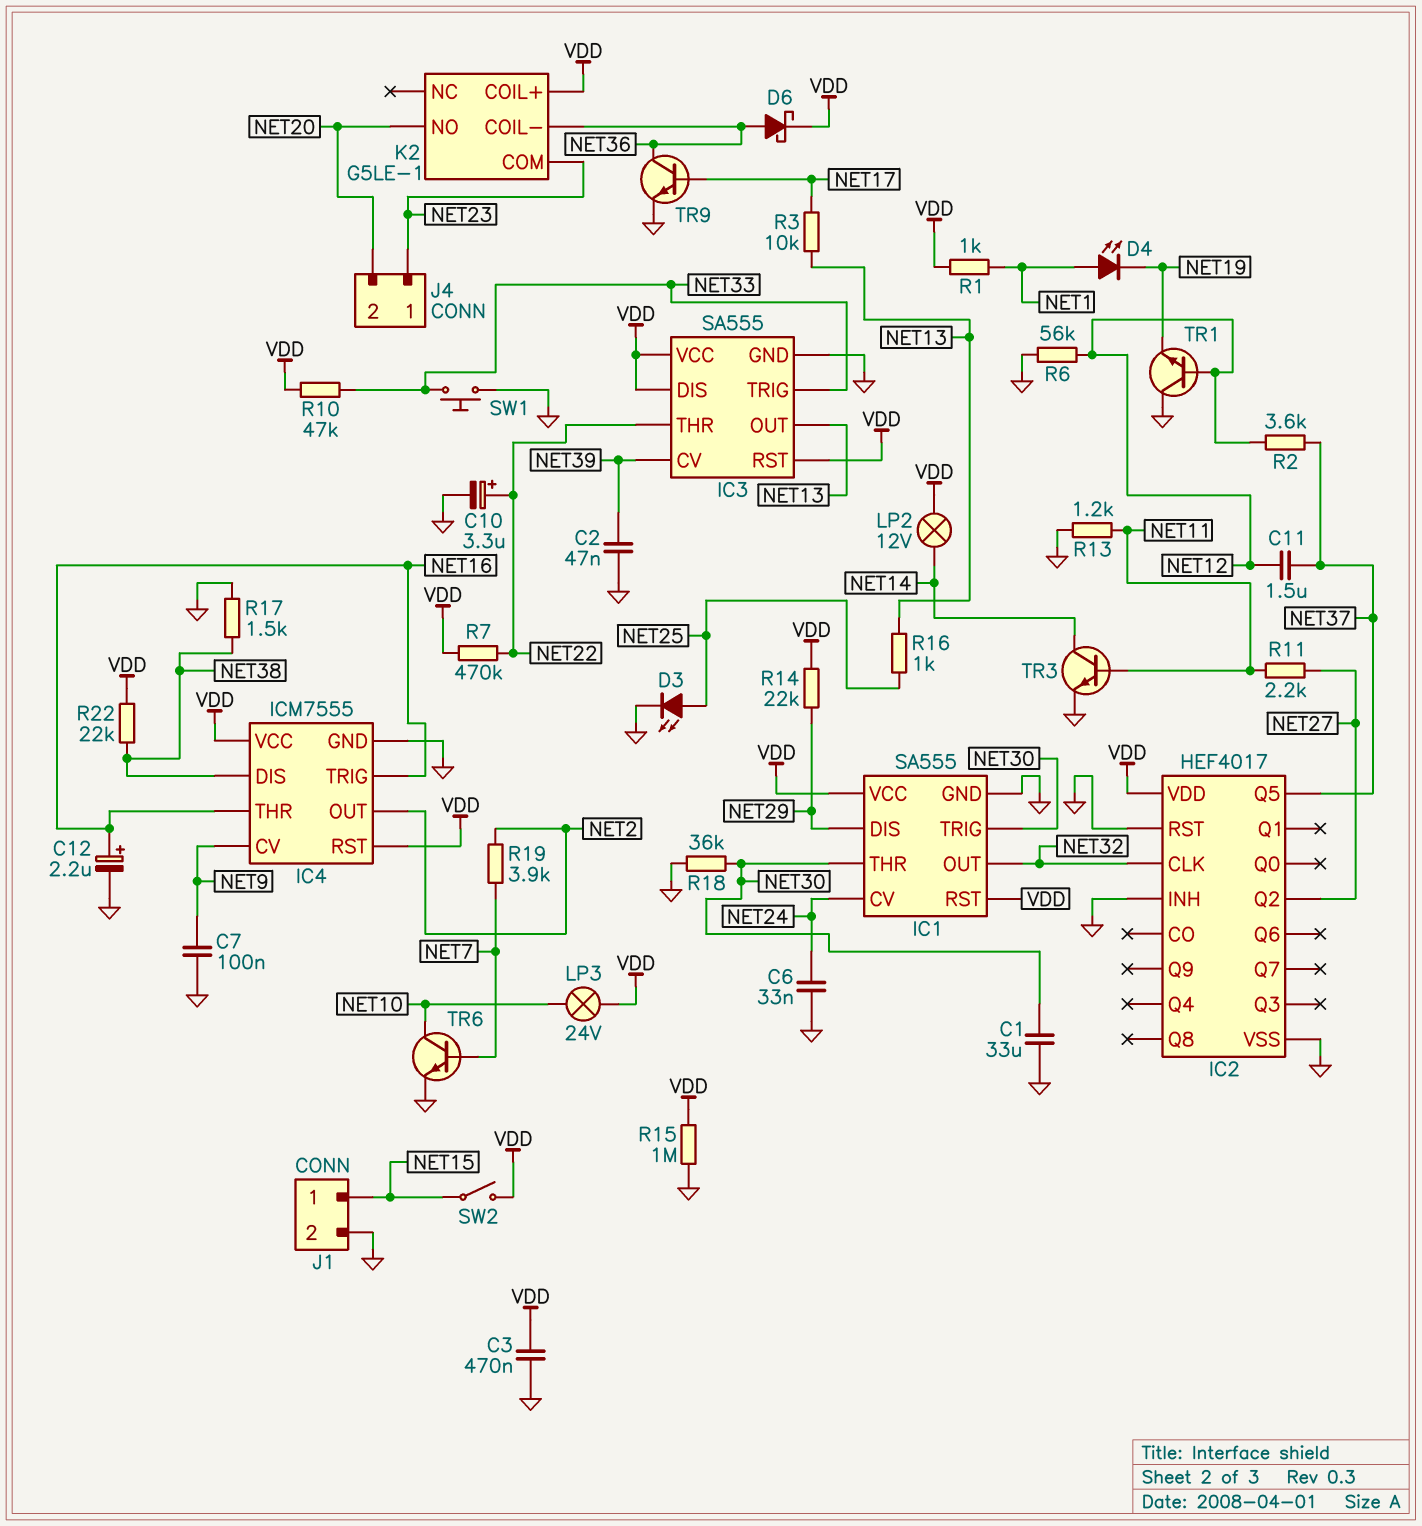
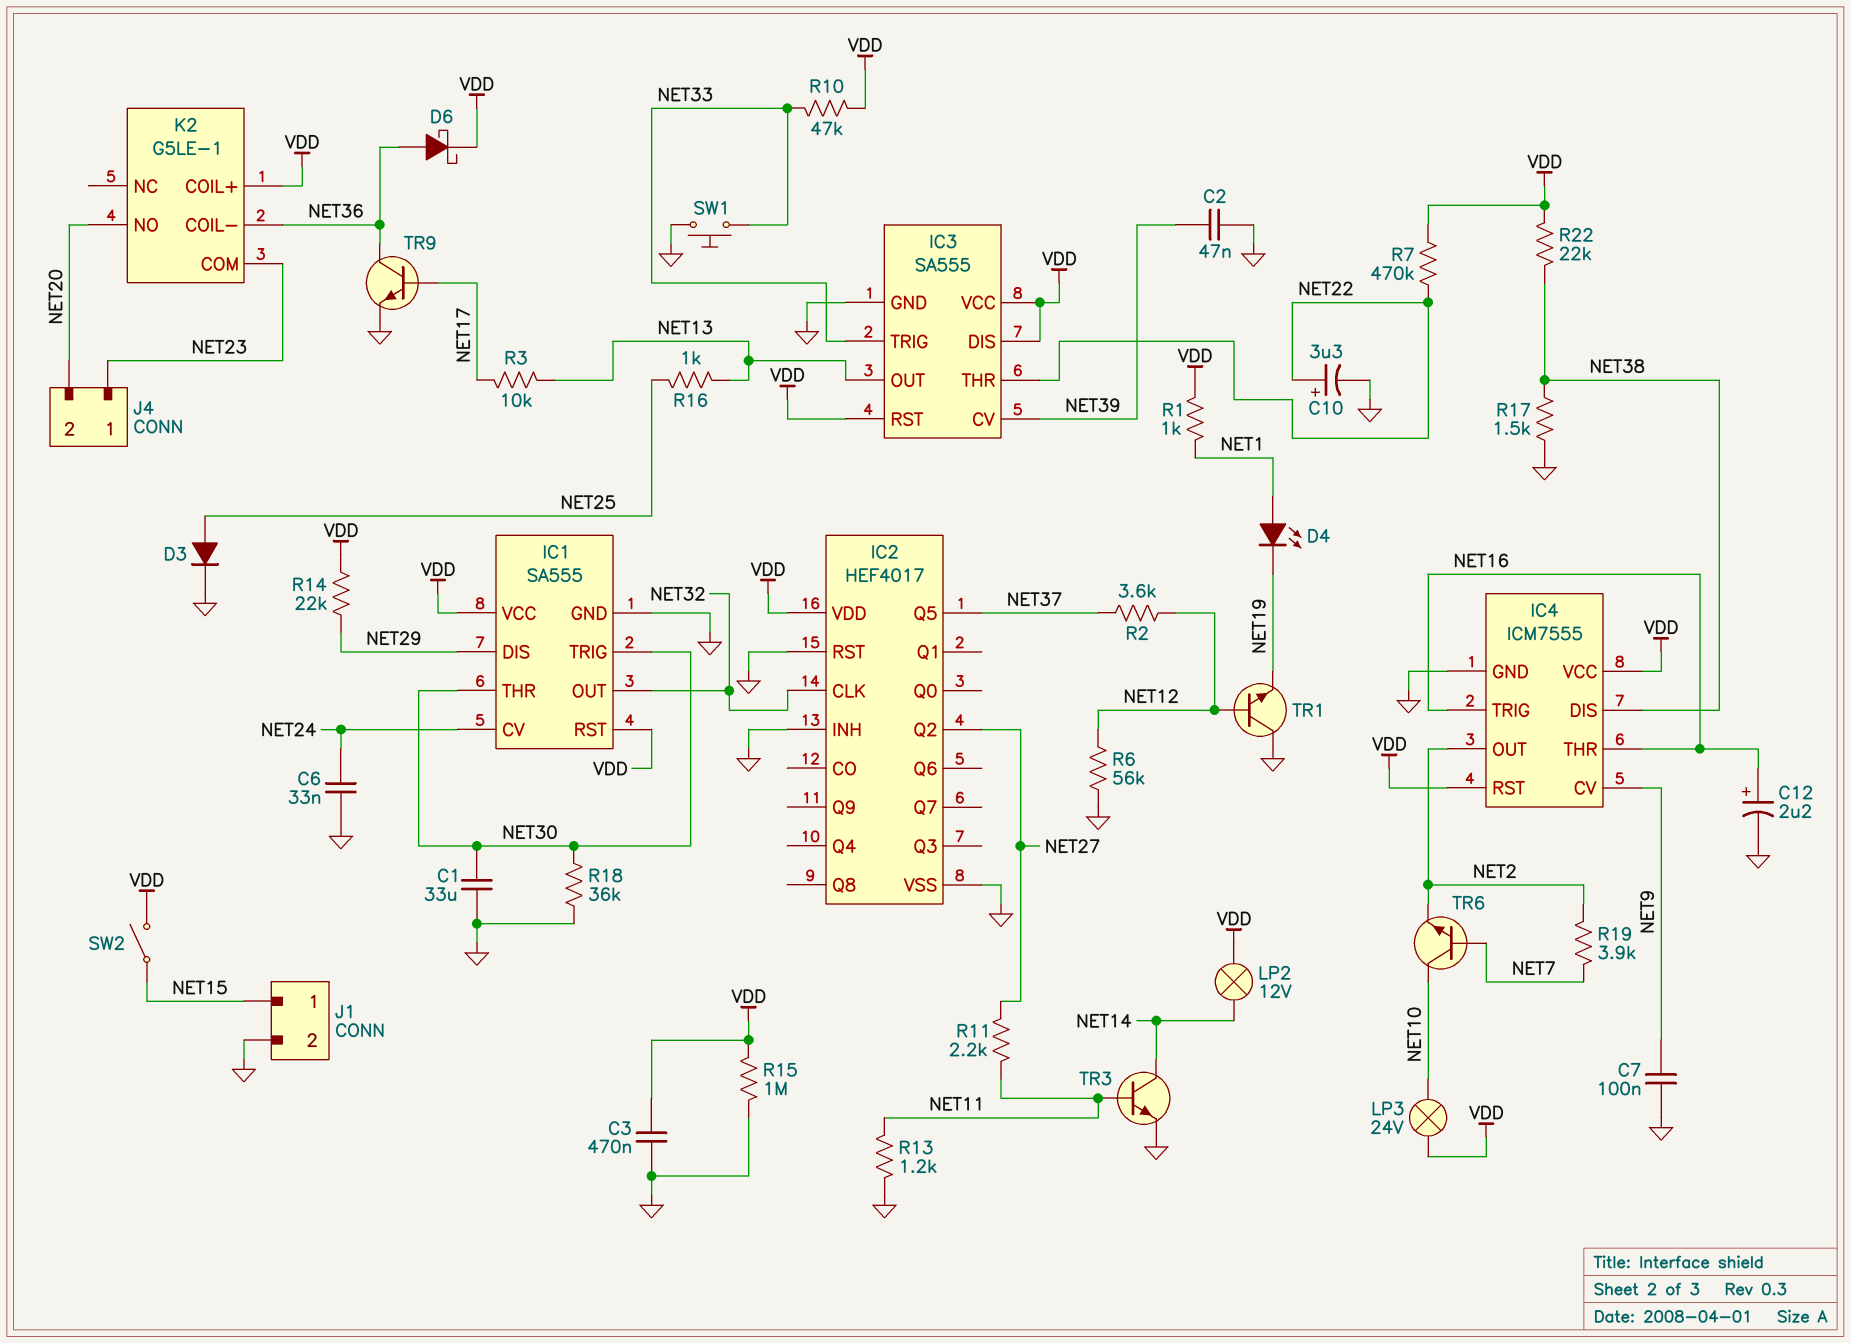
C11: 1.5uF (NET12, NET37) -> none
D3: LED (A NET25, K GND) -> diode (A NET25, K GND)
TR6: NPN (B NET7, C NET10, E GND) -> NPN (B NET7, C NET10, E NET2)

